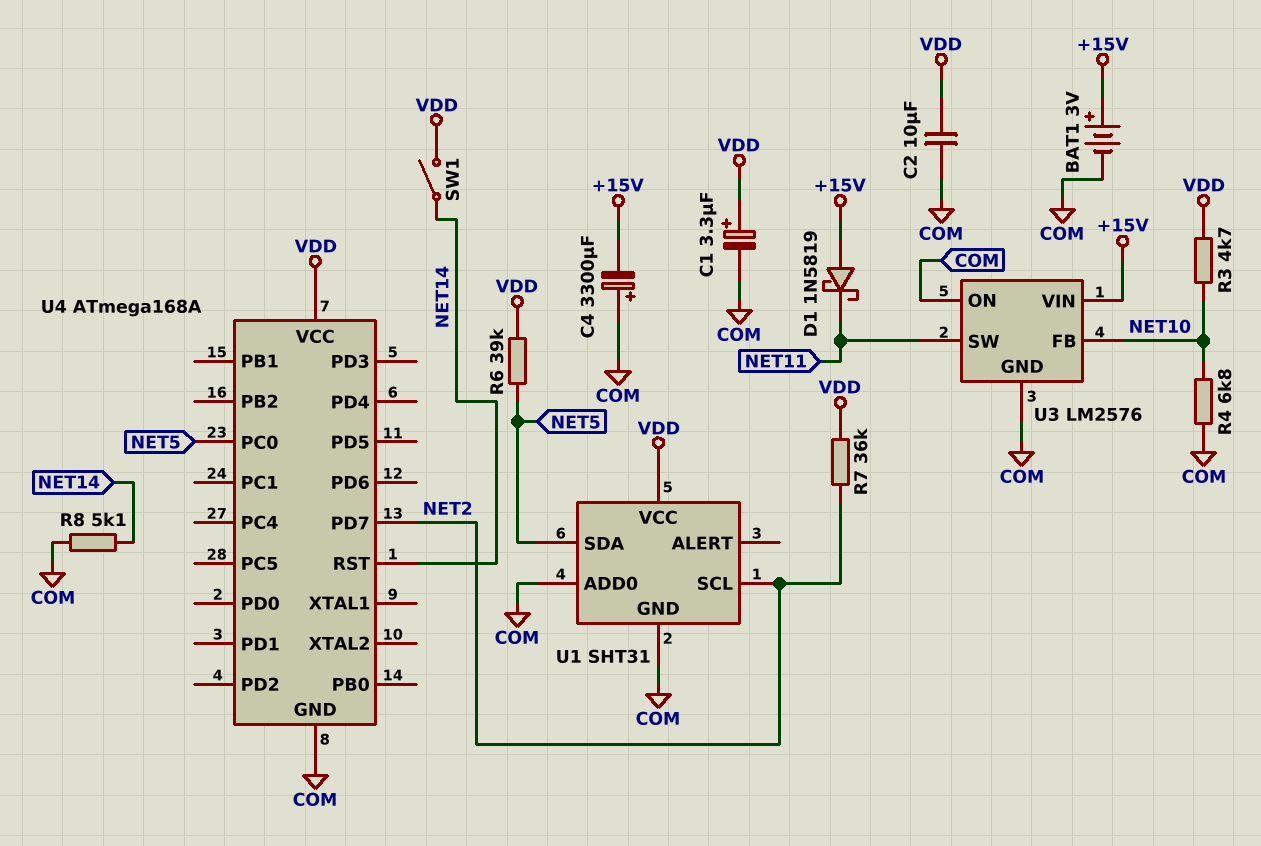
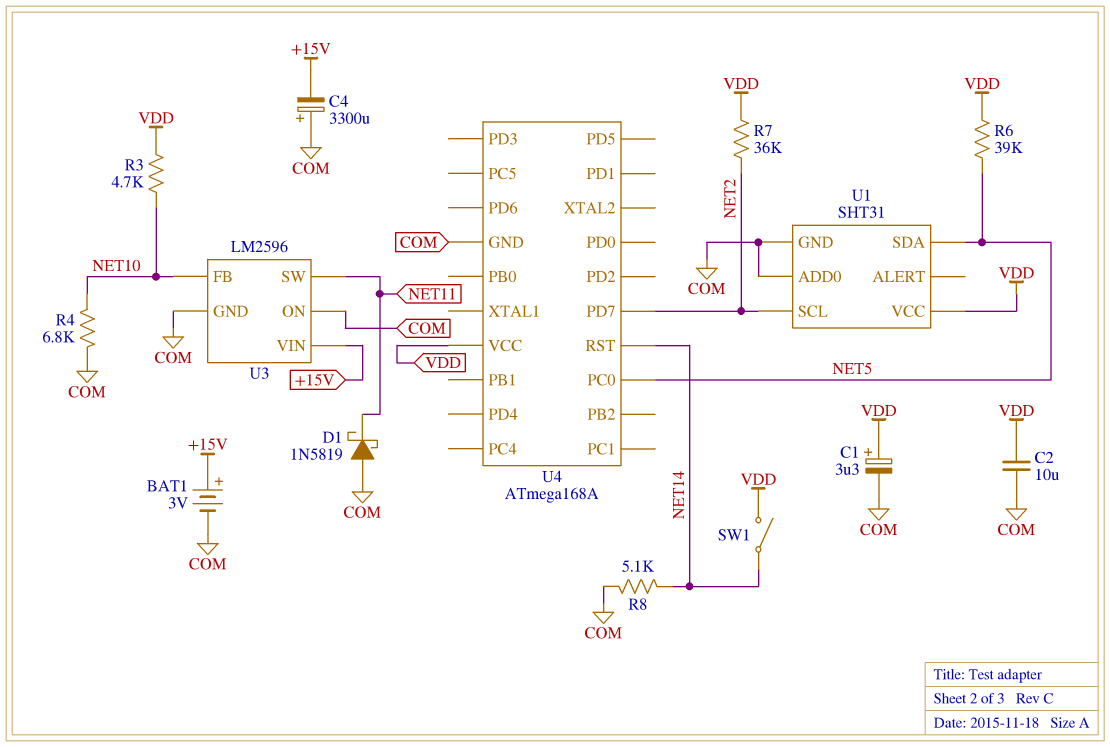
D1: schottky 1N5819 (A +15V, K NET11) -> schottky 1N5819 (A COM, K NET11)
U3: LM2576 -> LM2596

